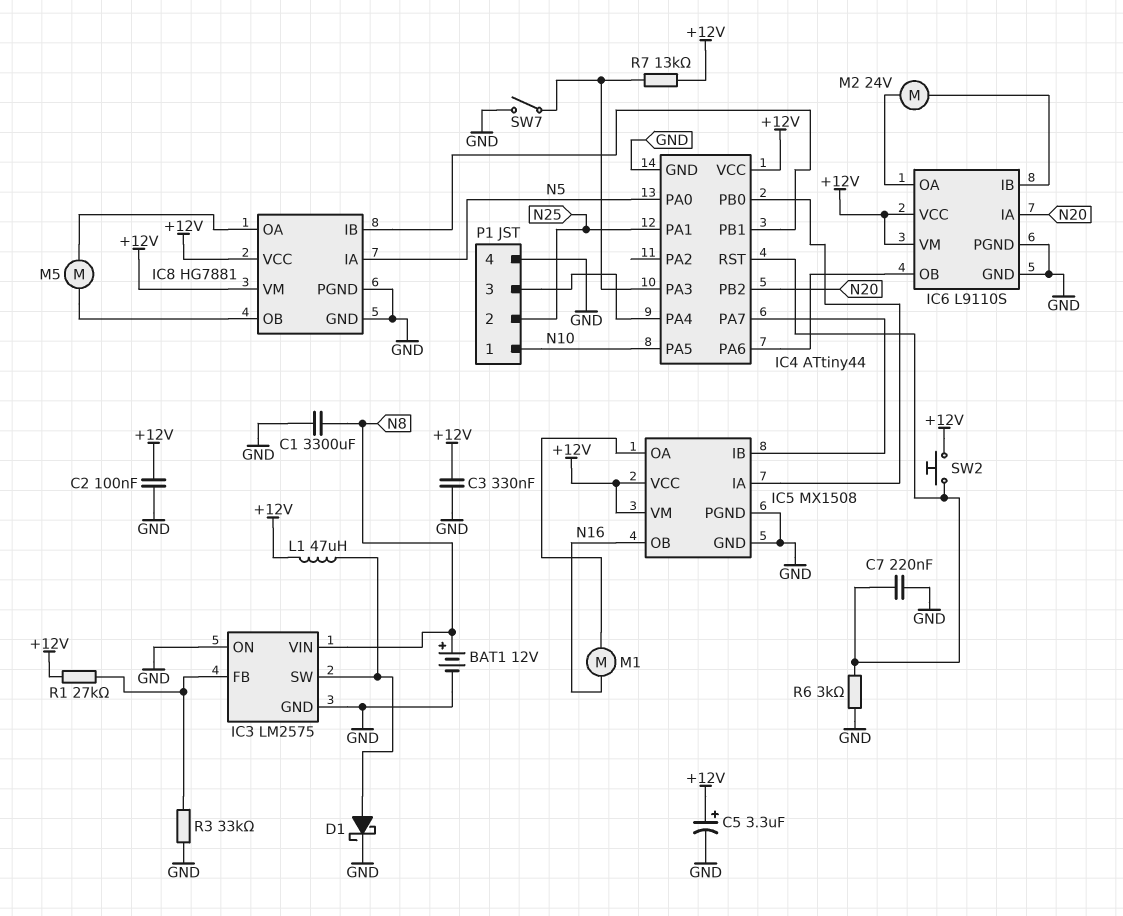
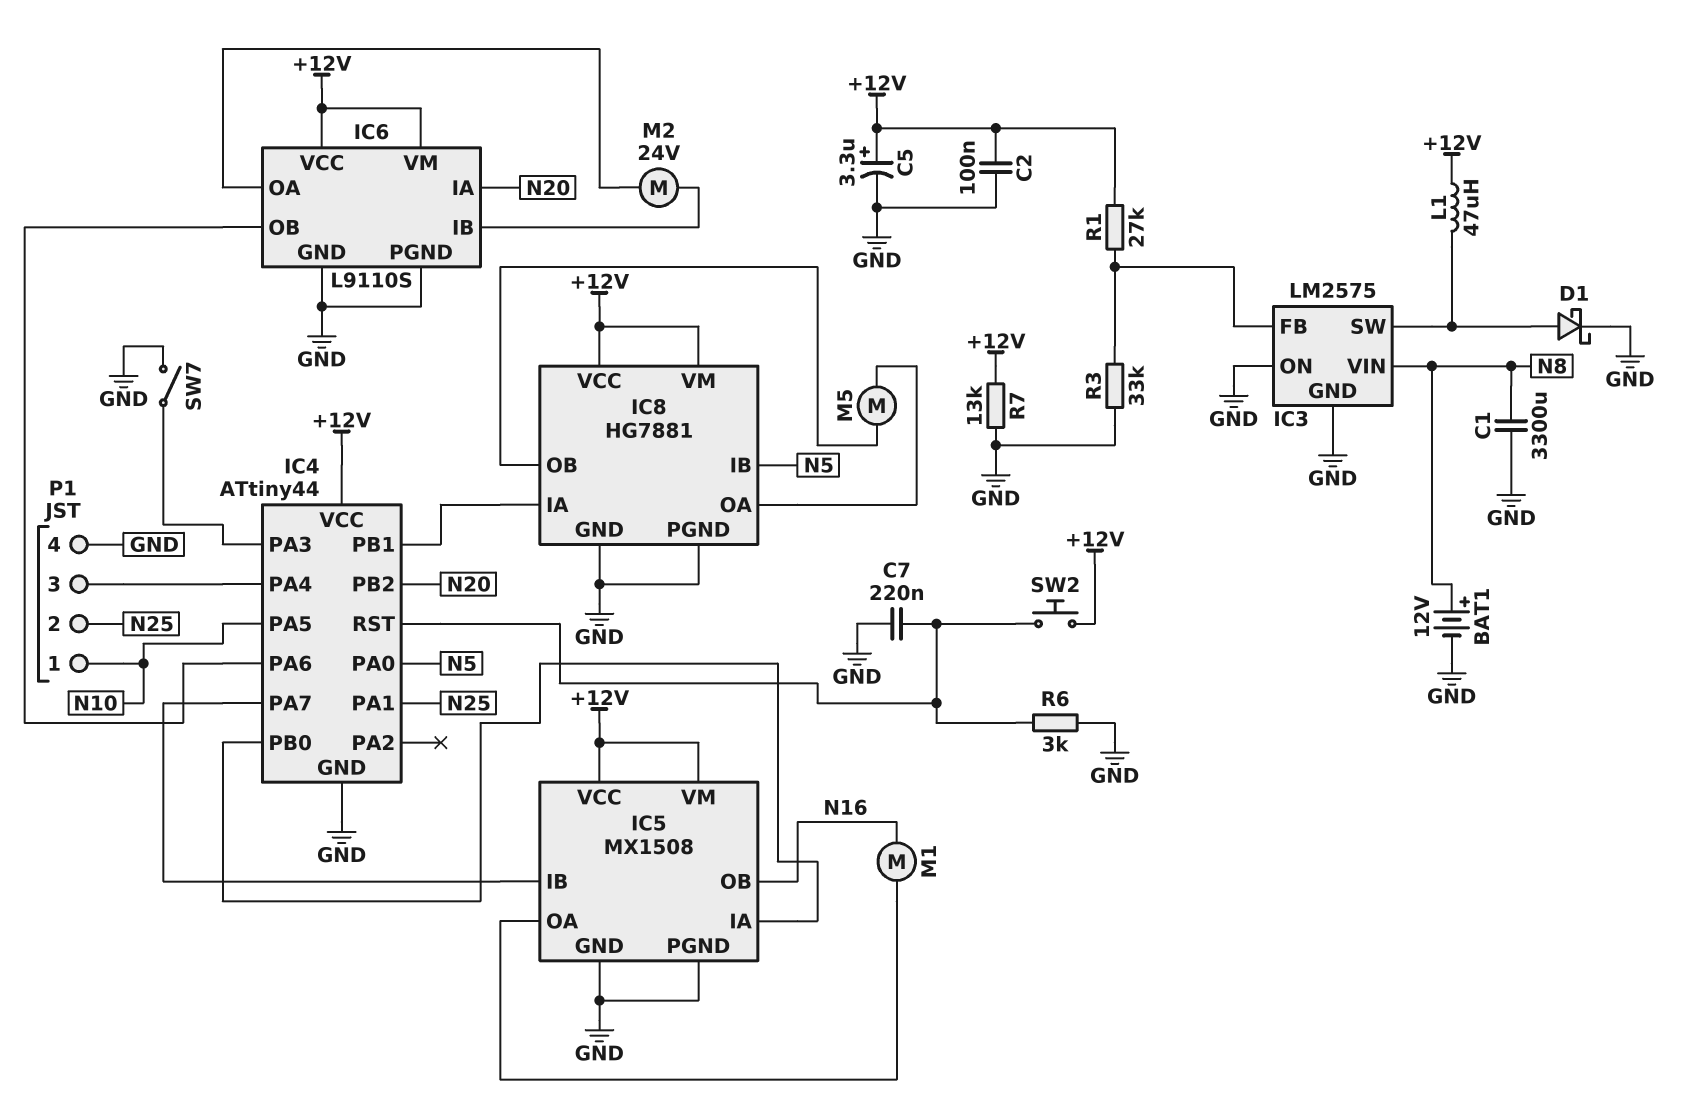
C3: 330nF (+12V, GND) -> none
IC8 pin IA: N5 -> IC4/PB1
IC8 pin IB: IC4/PB1 -> N5
R7: 13k (+12V, IC4/PA3) -> 13k (+12V, GND)

